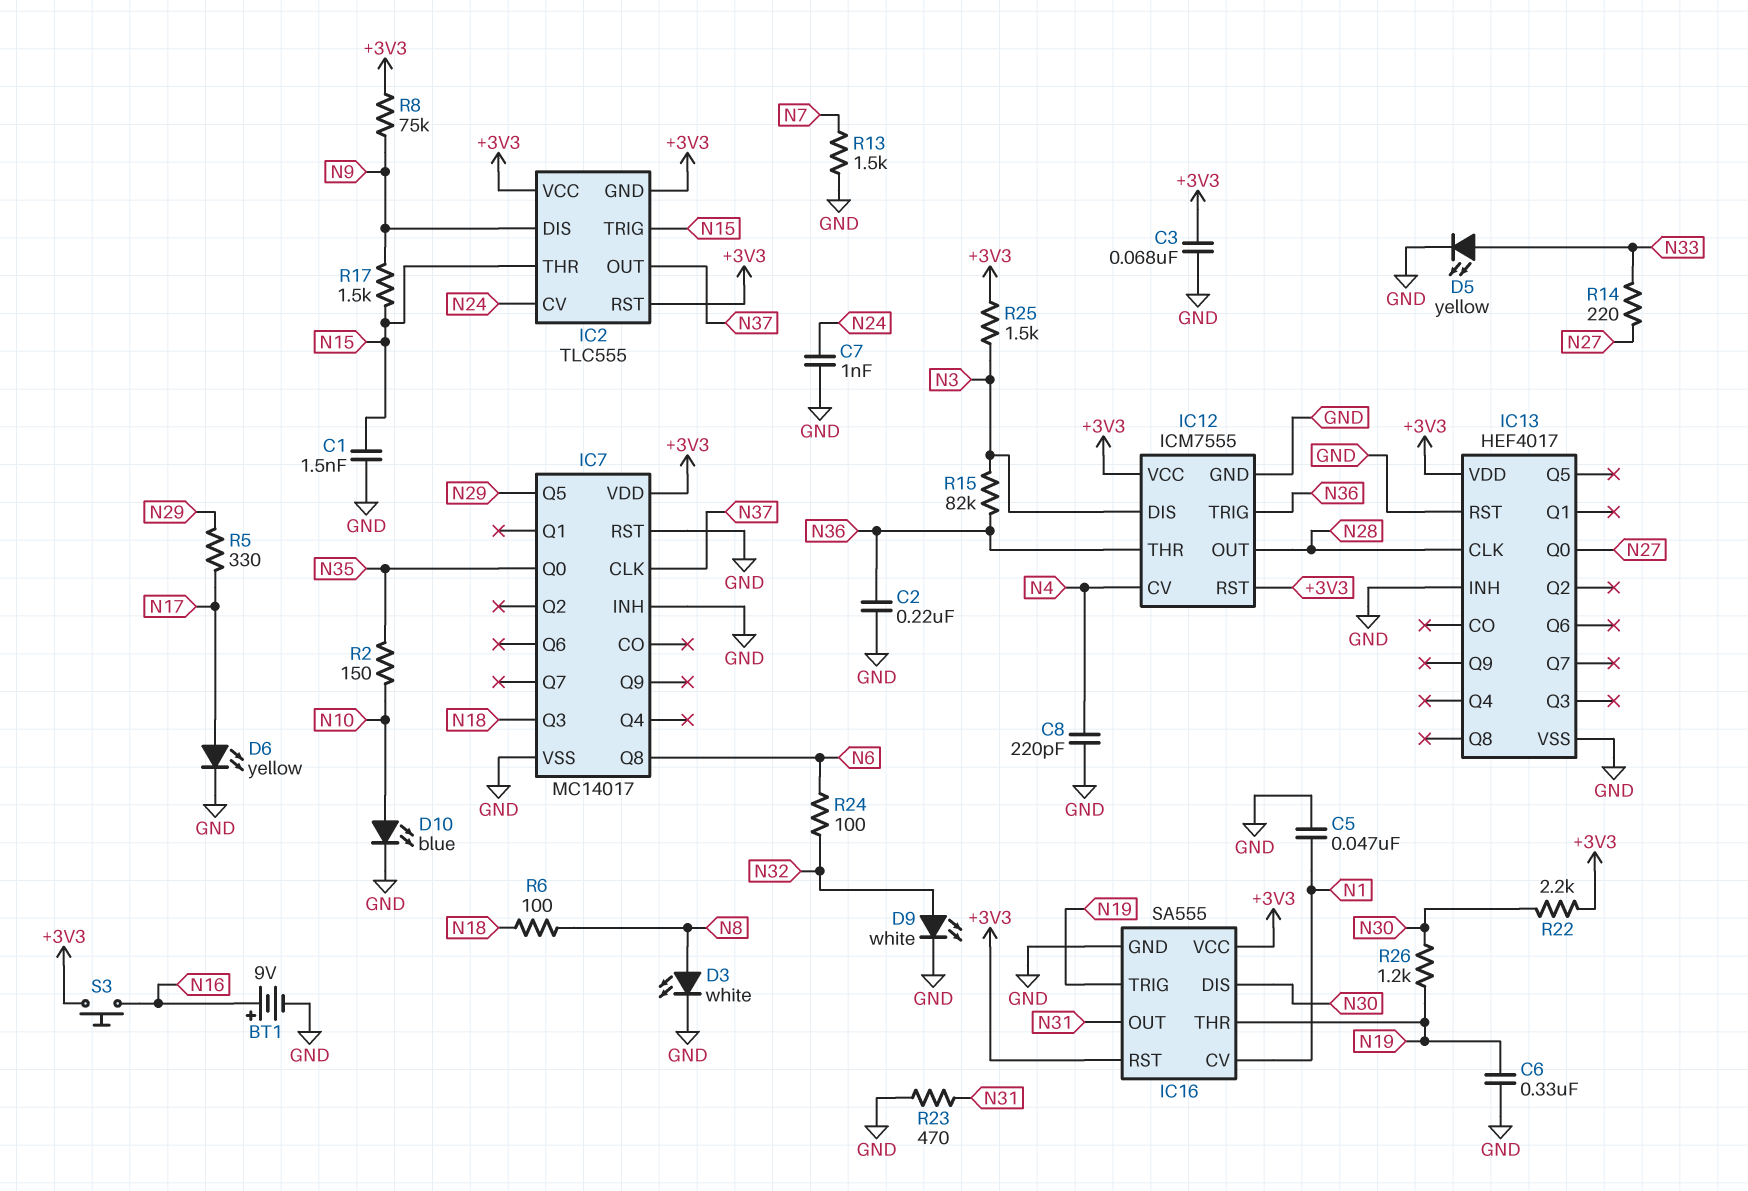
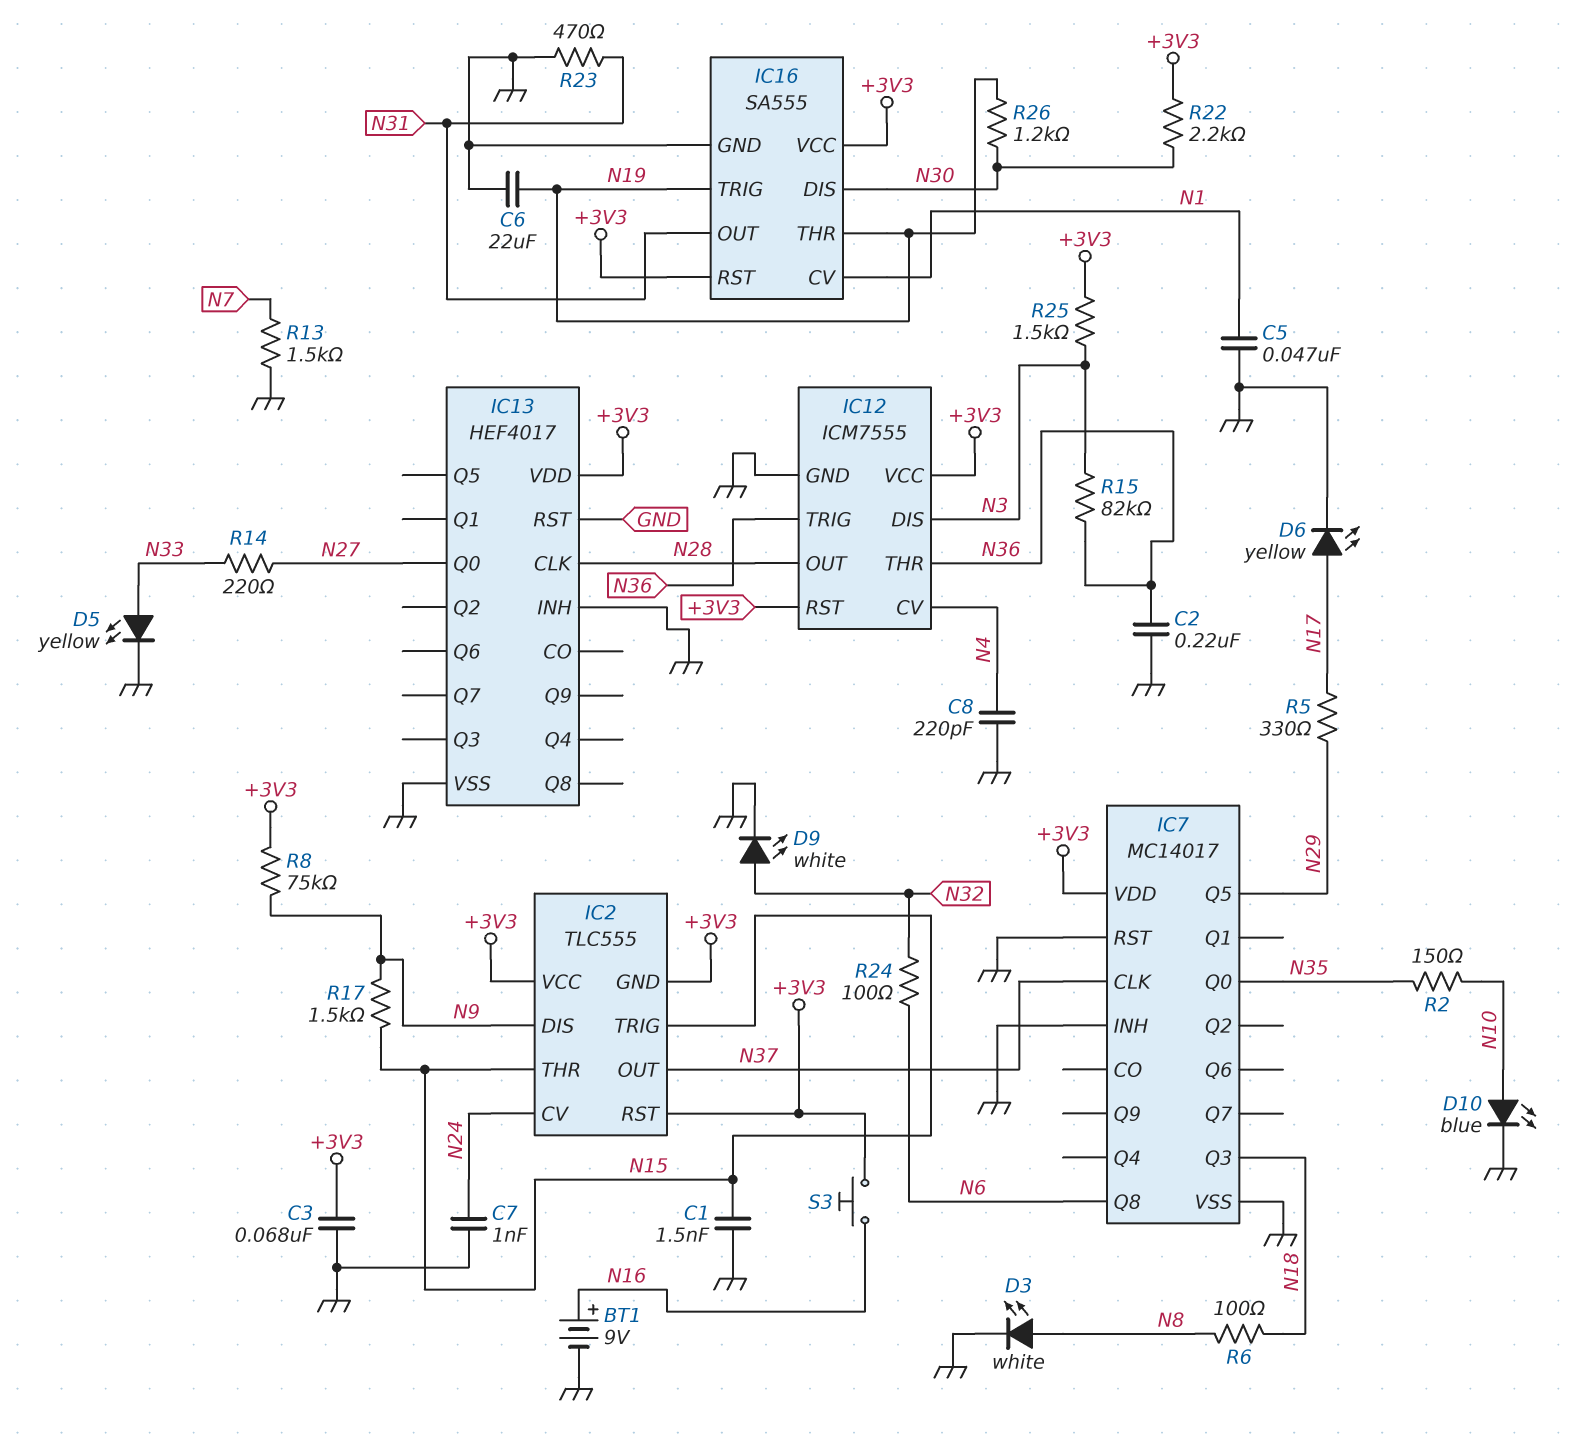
C6: 330nF (GND, N19) -> 22uF (GND, N19)

